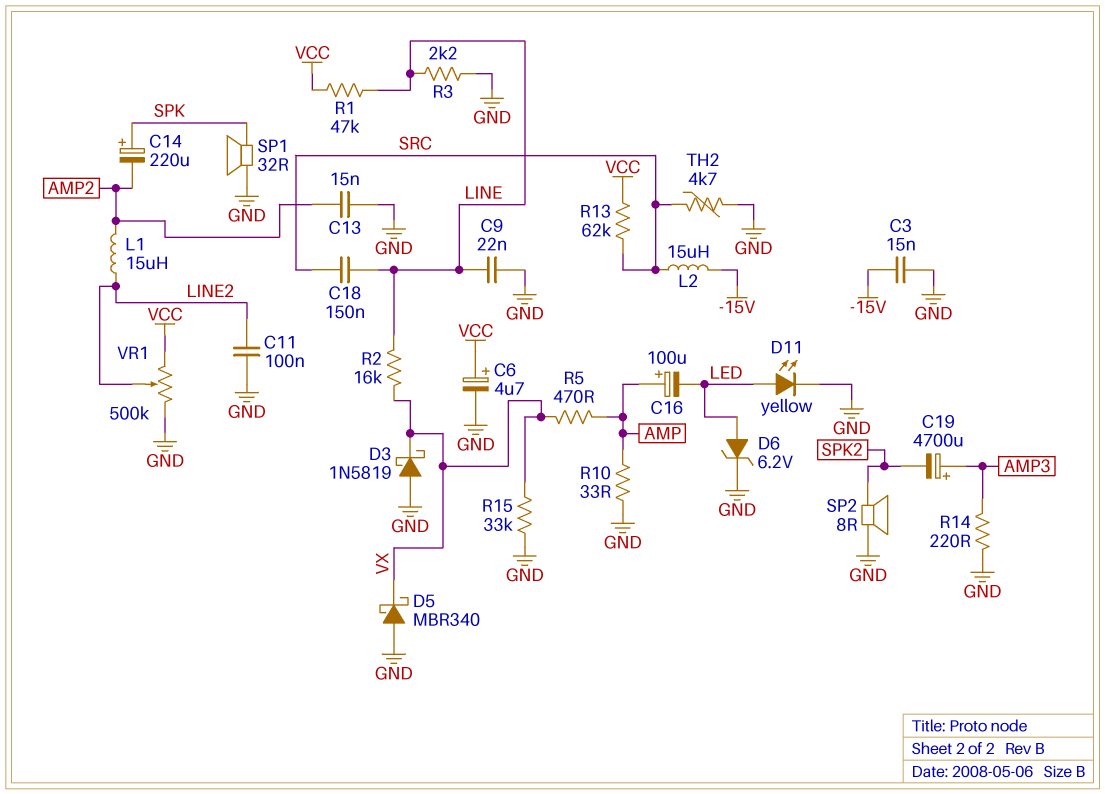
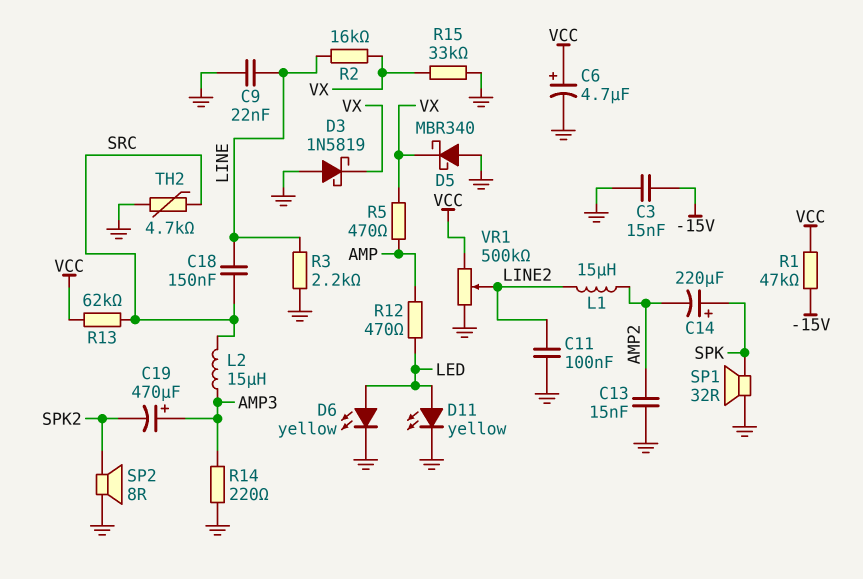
C16: 100uF (plus AMP, minus LED) -> none
C19: 4700uF (plus AMP3, minus SPK2) -> 470uF (plus AMP3, minus SPK2)
D6: zener 6.2V (A LED, K GND) -> LED yellow (A LED, K GND)
L2: 15uH (-15V, SRC) -> 15uH (AMP3, SRC)
R1: 47k (LINE, VCC) -> 47k (-15V, VCC)
R10: 33 (AMP, GND) -> none
R12: none -> 470 (AMP, LED)

